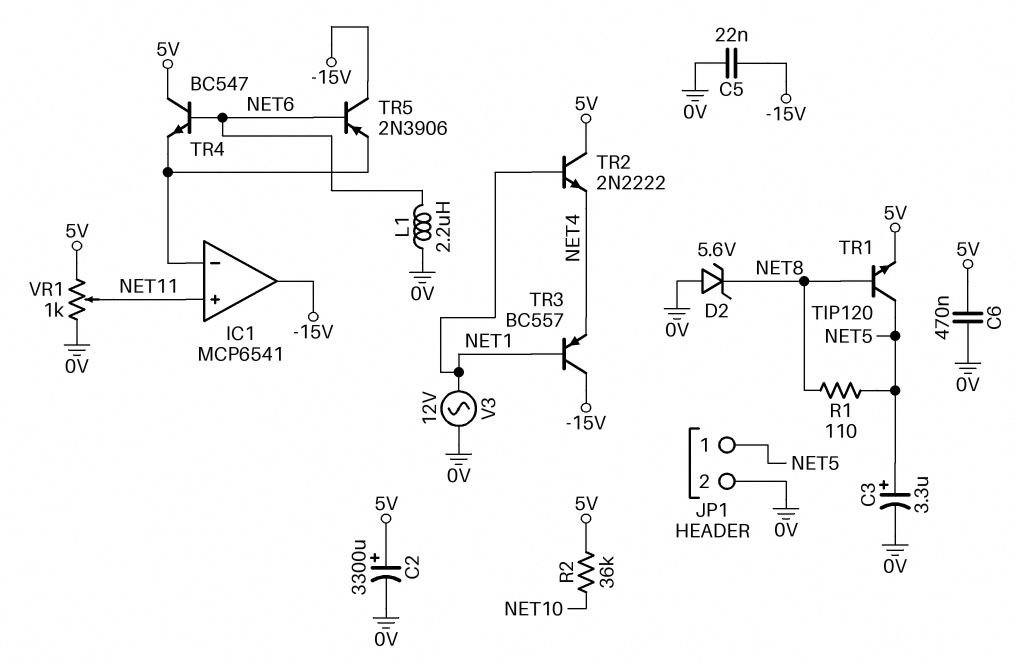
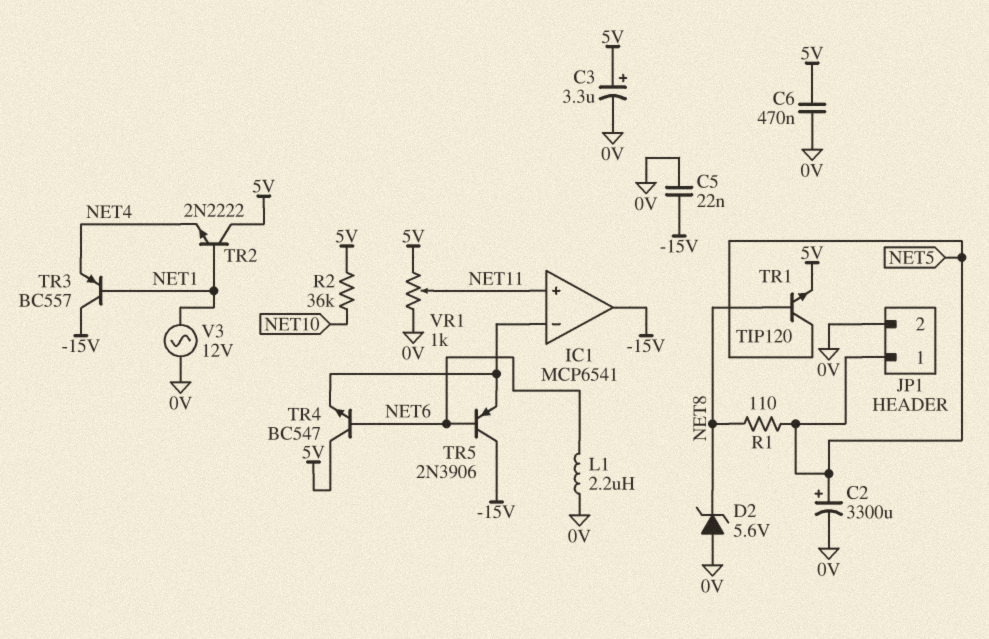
C2: 3300uF (plus 5V, minus 0V) -> 3300uF (plus NET5, minus 0V)
C3: 3.3uF (plus NET5, minus 0V) -> 3.3uF (plus 5V, minus 0V)

